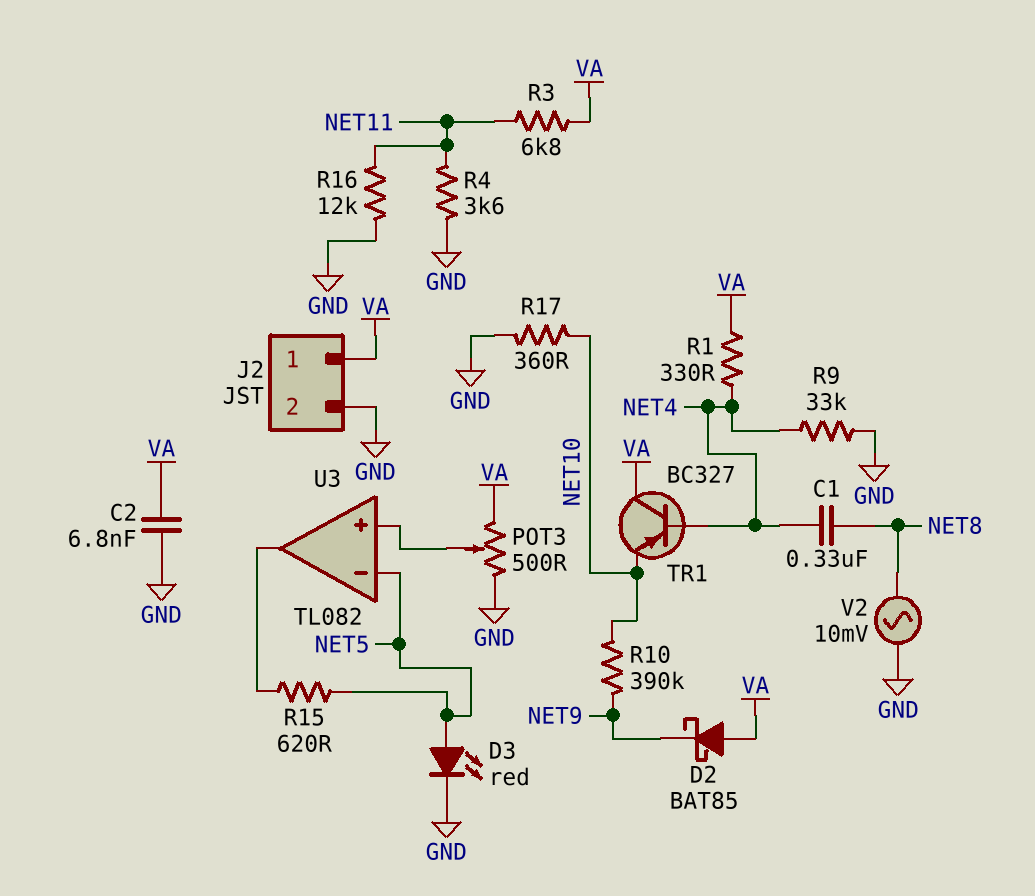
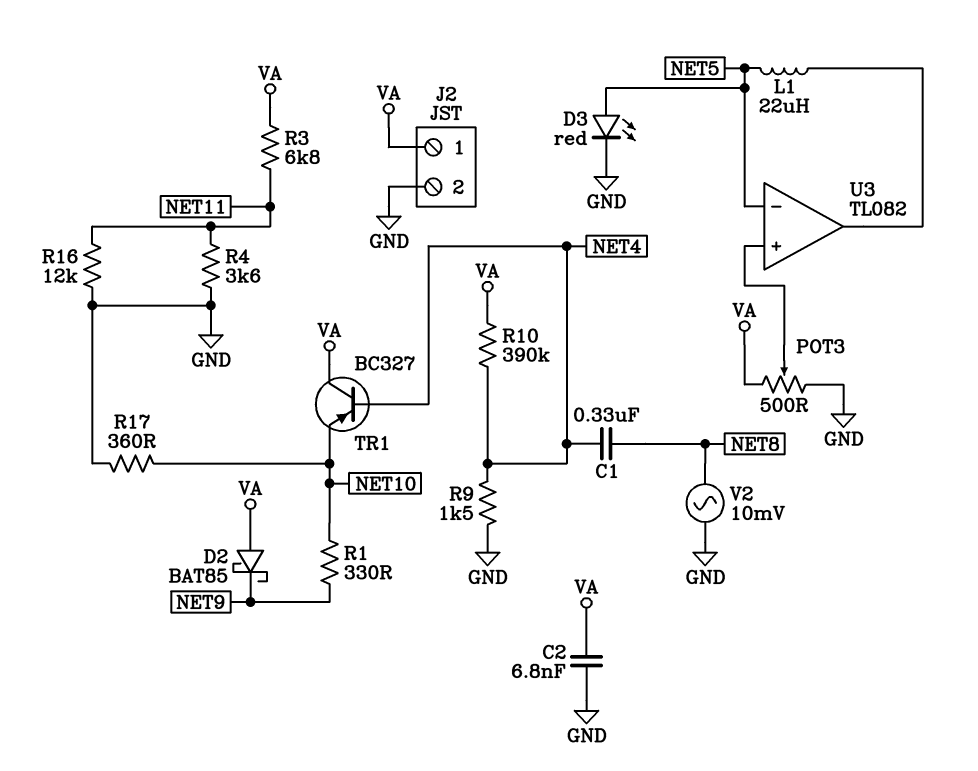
L1: none -> 22uH (NET5, U3/out)
R1: 330 (NET4, VA) -> 330 (NET9, NET10)
R9: 33k (GND, NET4) -> 1.5k (GND, NET4)
R10: 390k (NET9, NET10) -> 390k (NET4, VA)
R15: 620 (NET5, U3/out) -> none

